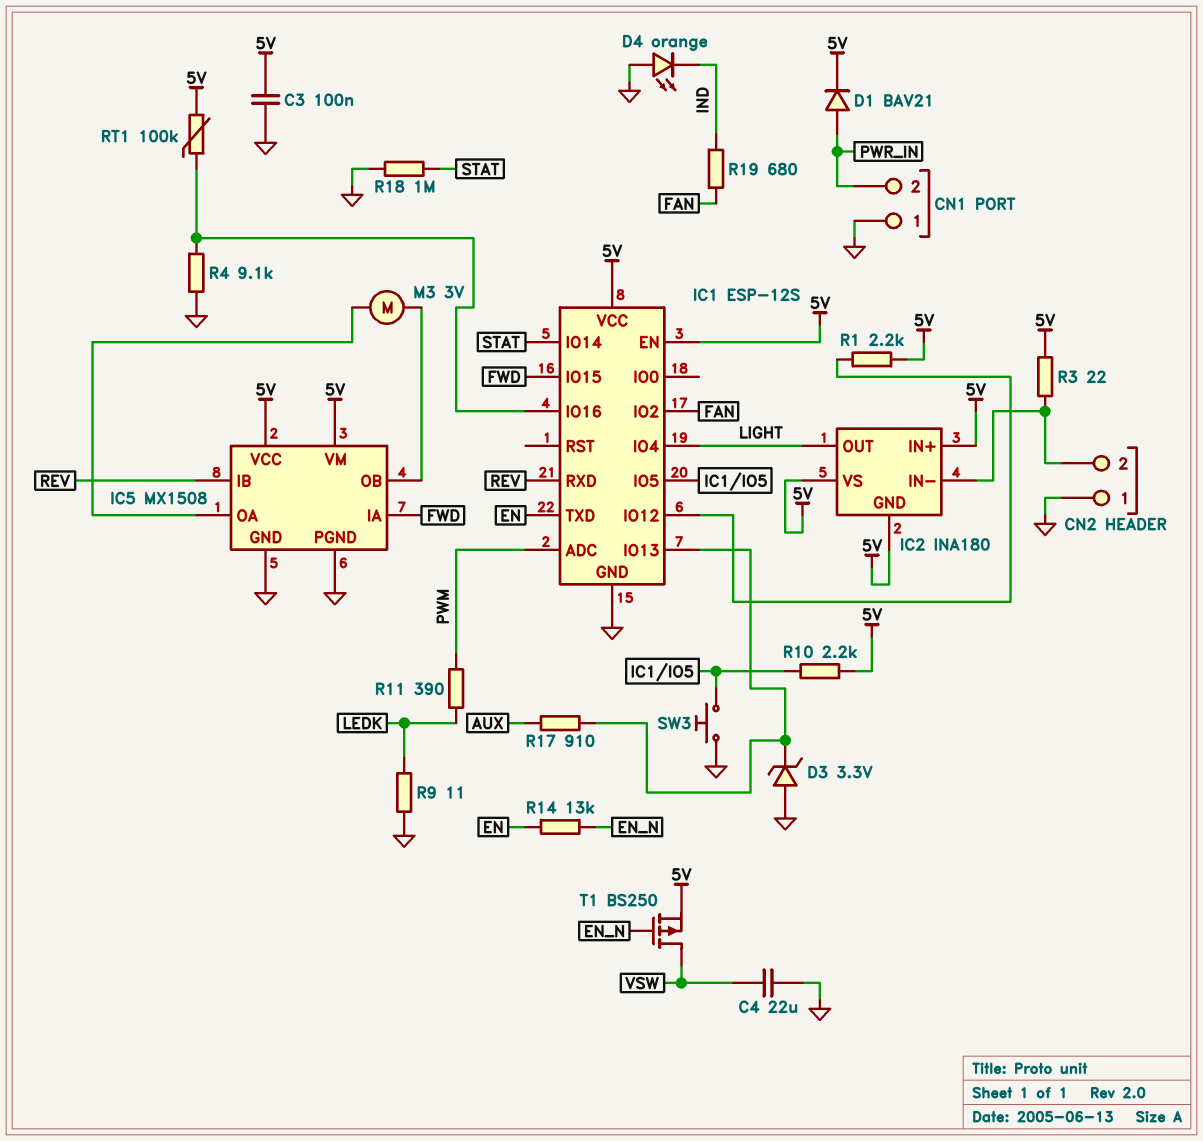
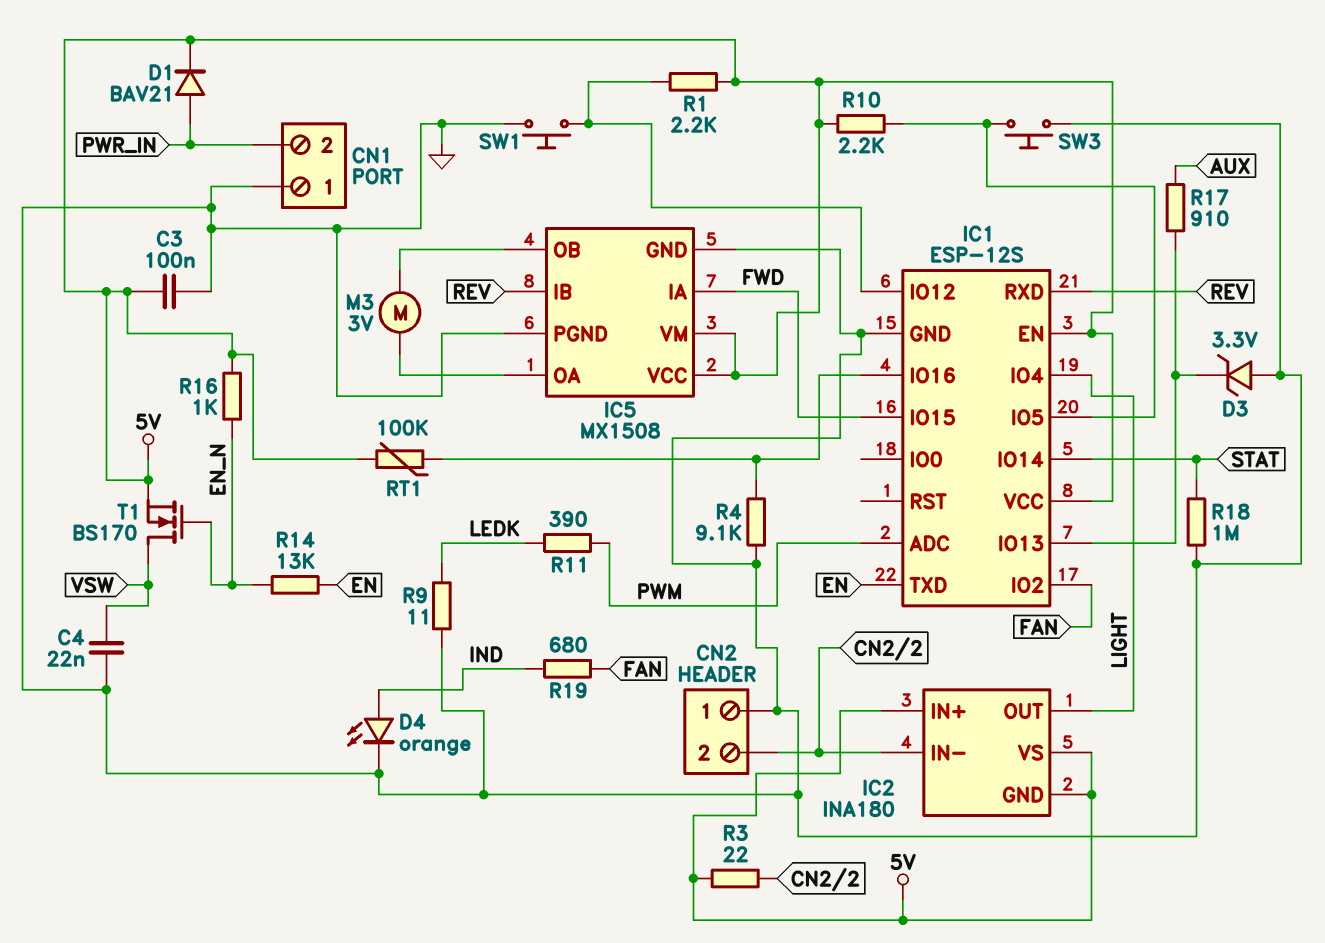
C4: 22uF (GND, VSW) -> 22nF (GND, VSW)
D4: LED orange (A GND, K IND) -> LED orange (A IND, K GND)
R16: none -> 1k (5V, EN_N)
SW1: none -> button (GND, IC1/IO12)
T1: PMOS BS250 (G EN_N, D VSW, S 5V) -> NMOS BS170 (G EN_N, D VSW, S 5V)

